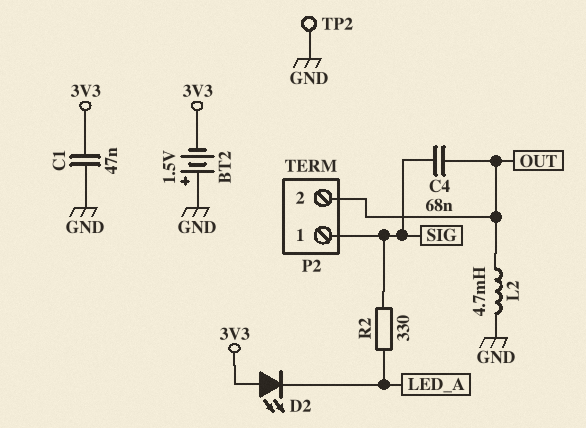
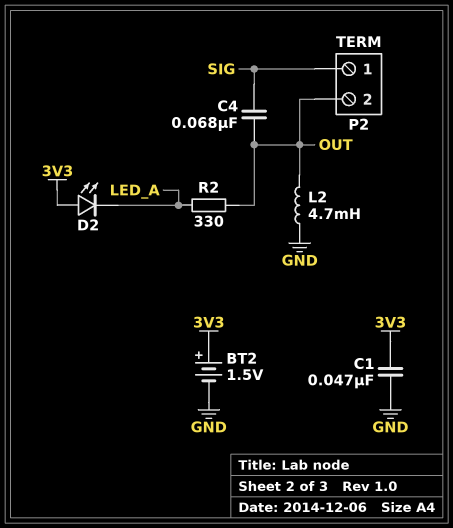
BT2: 1.5V (plus GND, minus 3V3) -> 1.5V (plus 3V3, minus GND)
R2: 330 (LED_A, SIG) -> 330 (LED_A, OUT)
TP2: test point (GND) -> none

